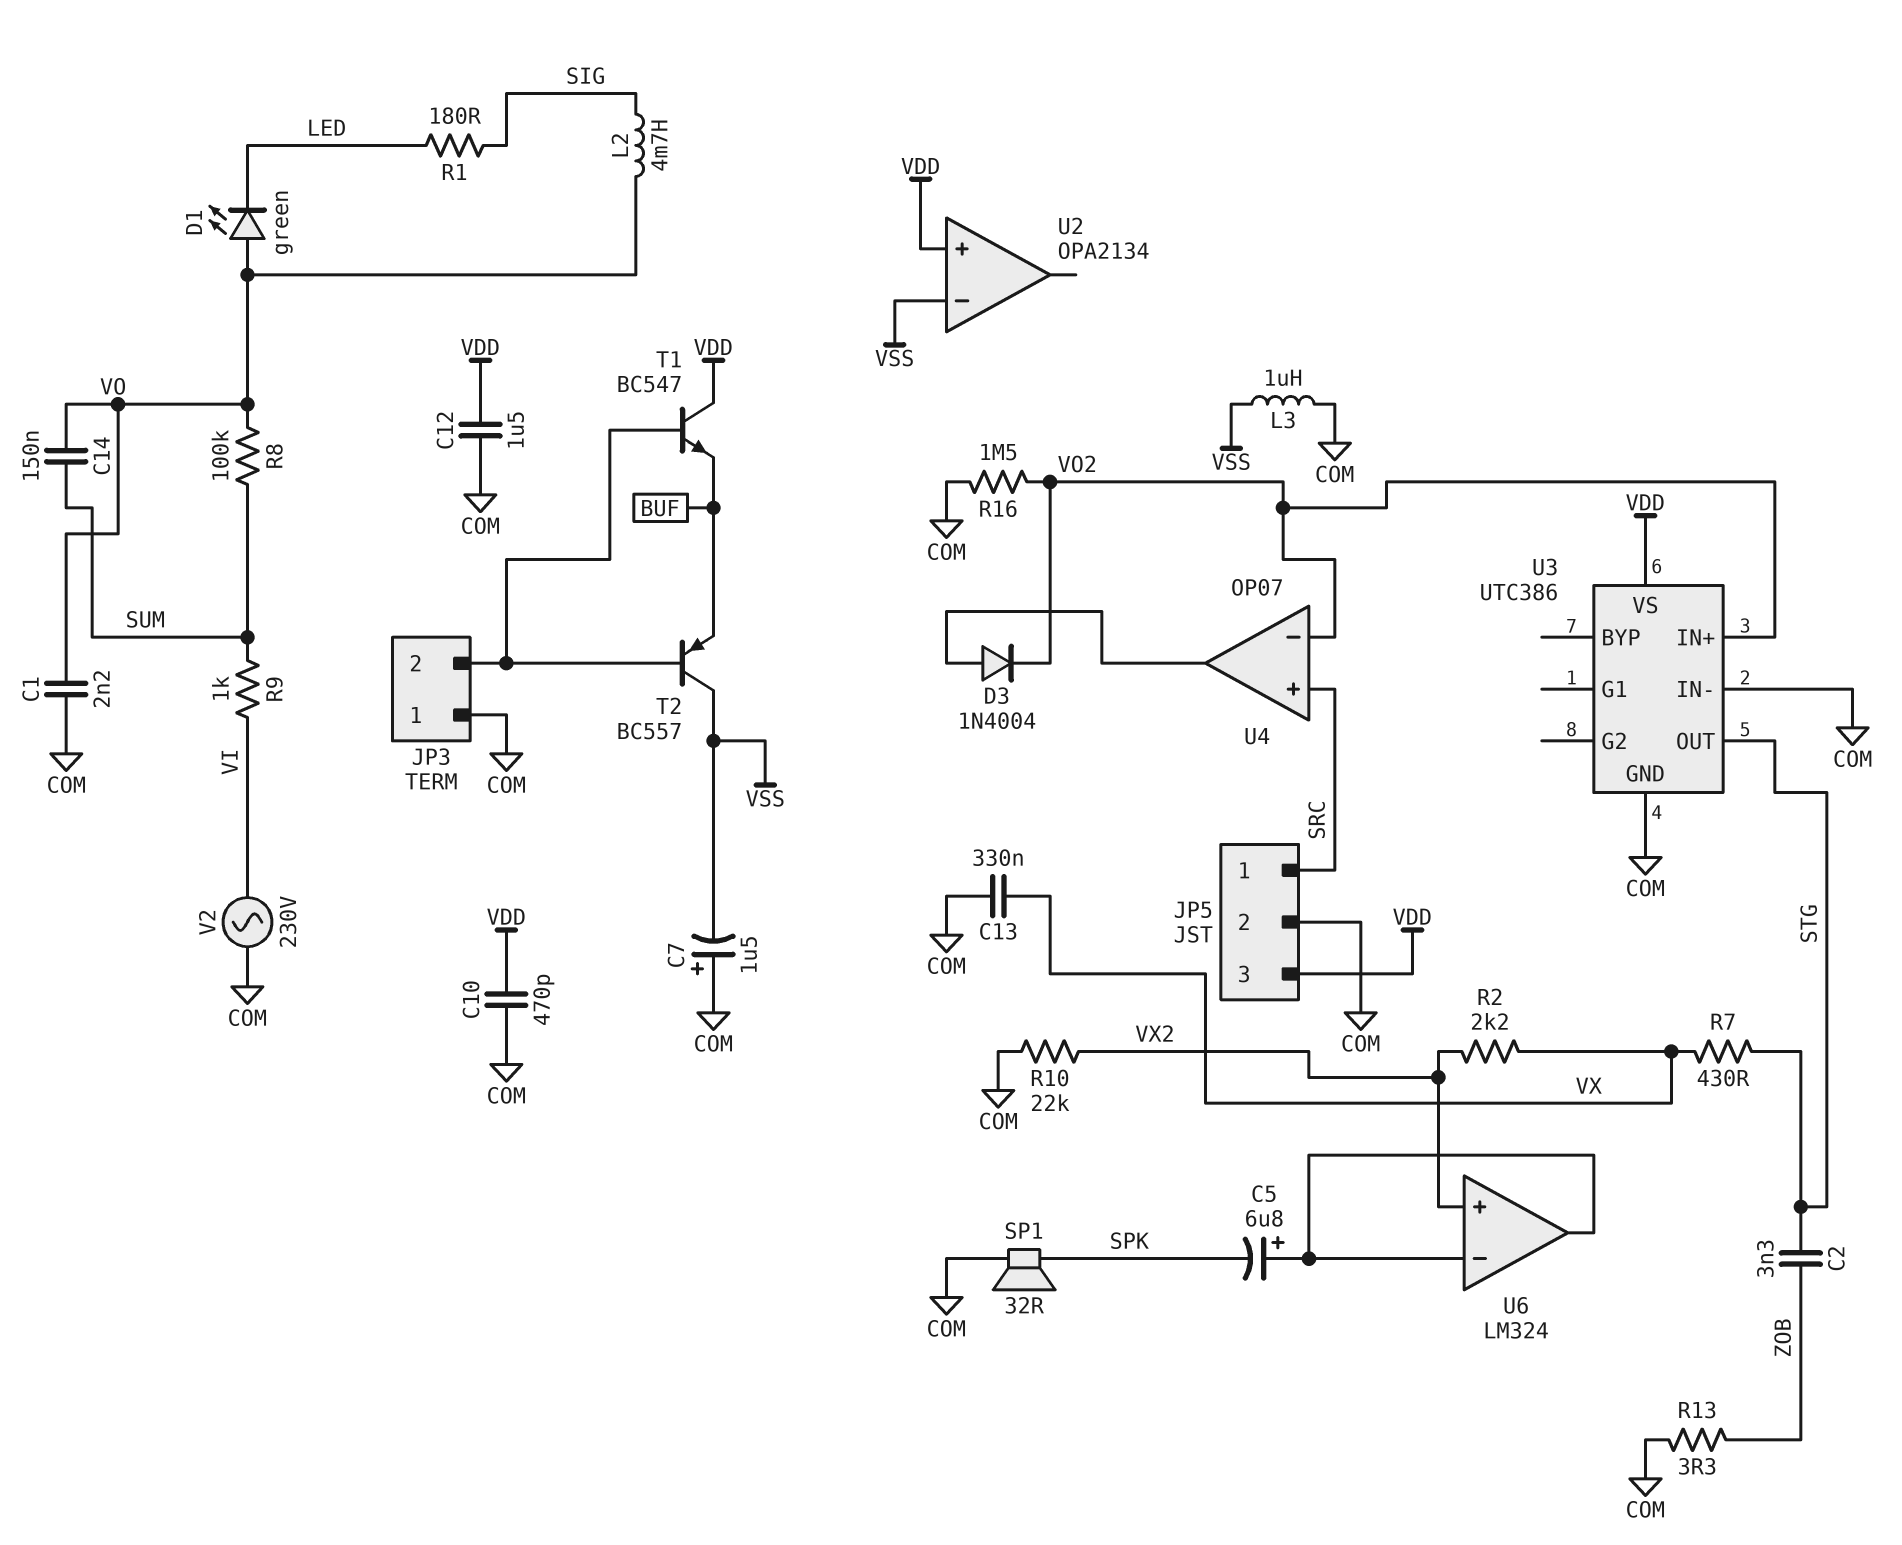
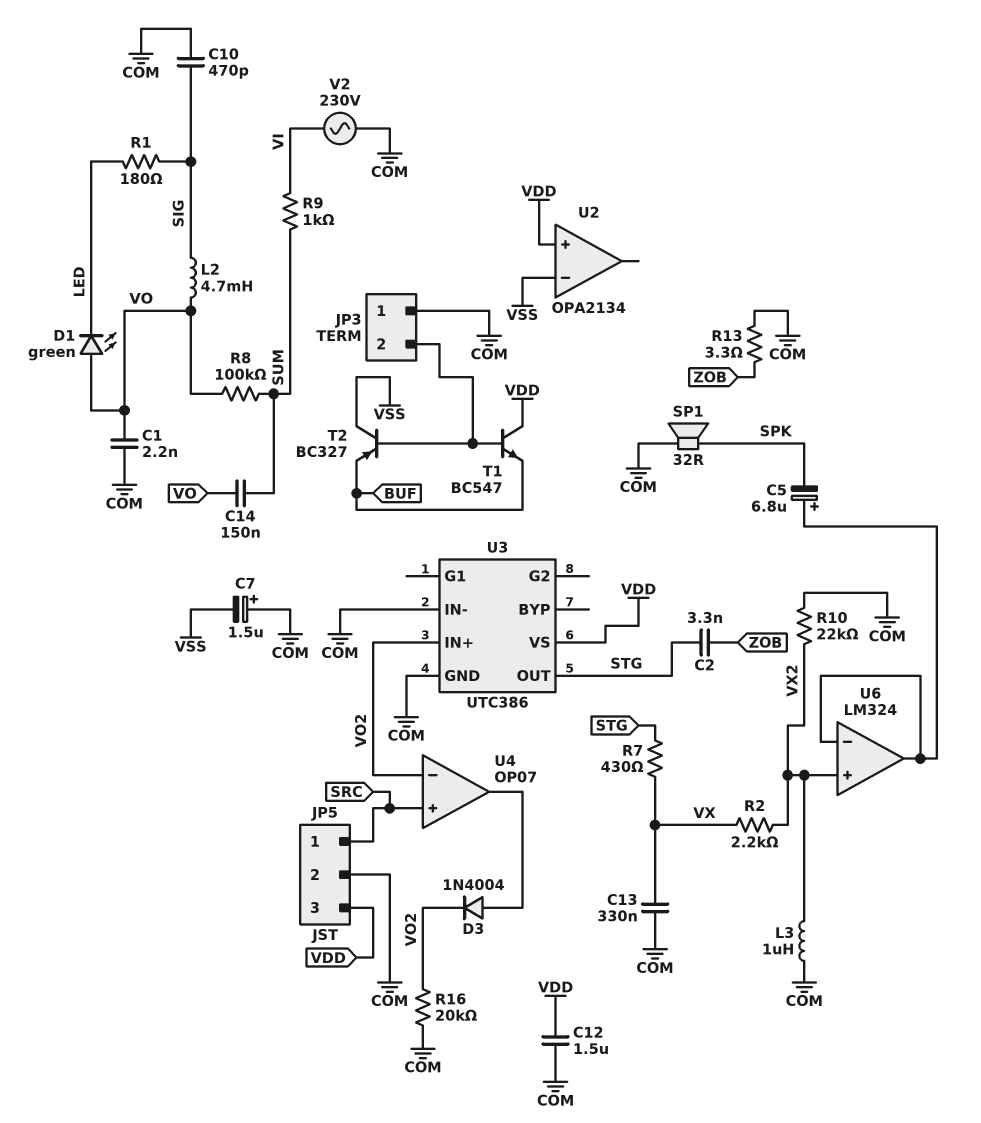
C10: 470pF (COM, VDD) -> 470pF (COM, SIG)
L3: 1uH (COM, VSS) -> 1uH (COM, VX2)
R16: 1.5M (COM, VO2) -> 20k (COM, VO2)
T2: PNP BC557 (B JP3/2, C VSS, E BUF) -> PNP BC327 (B JP3/2, C VSS, E BUF)

